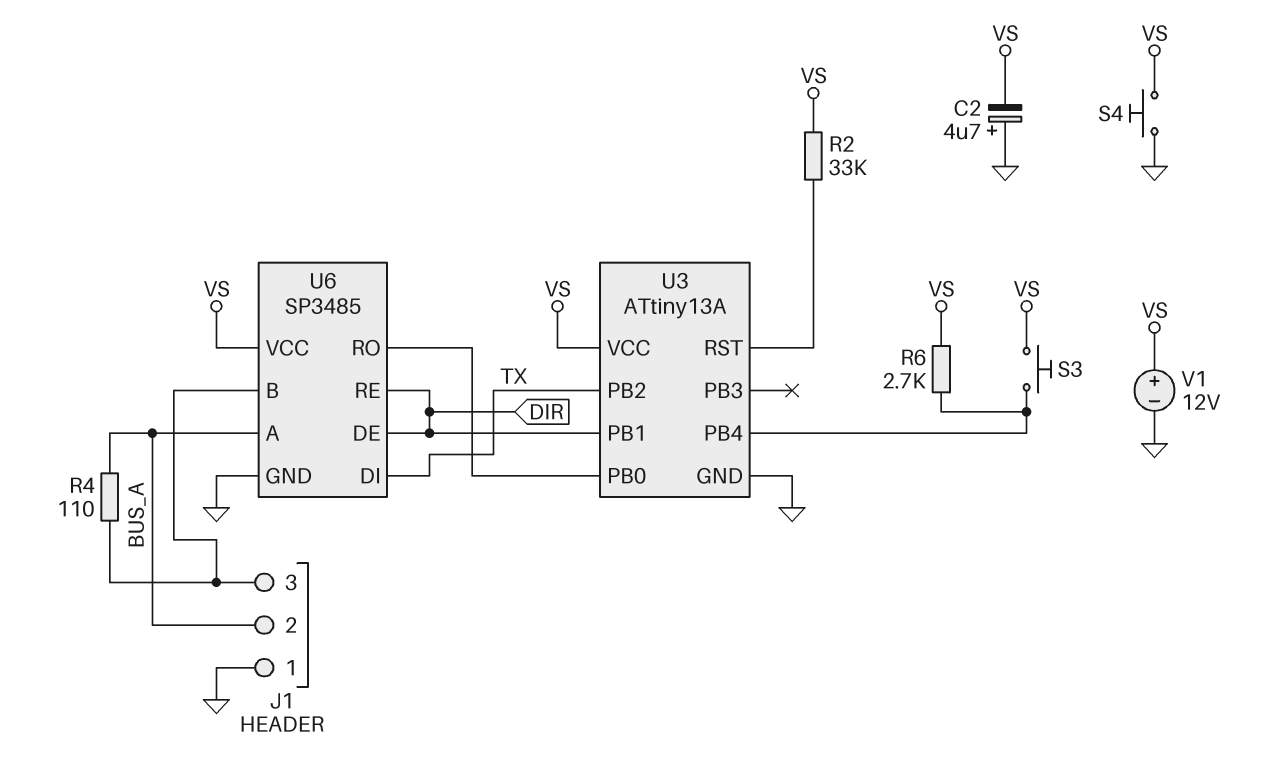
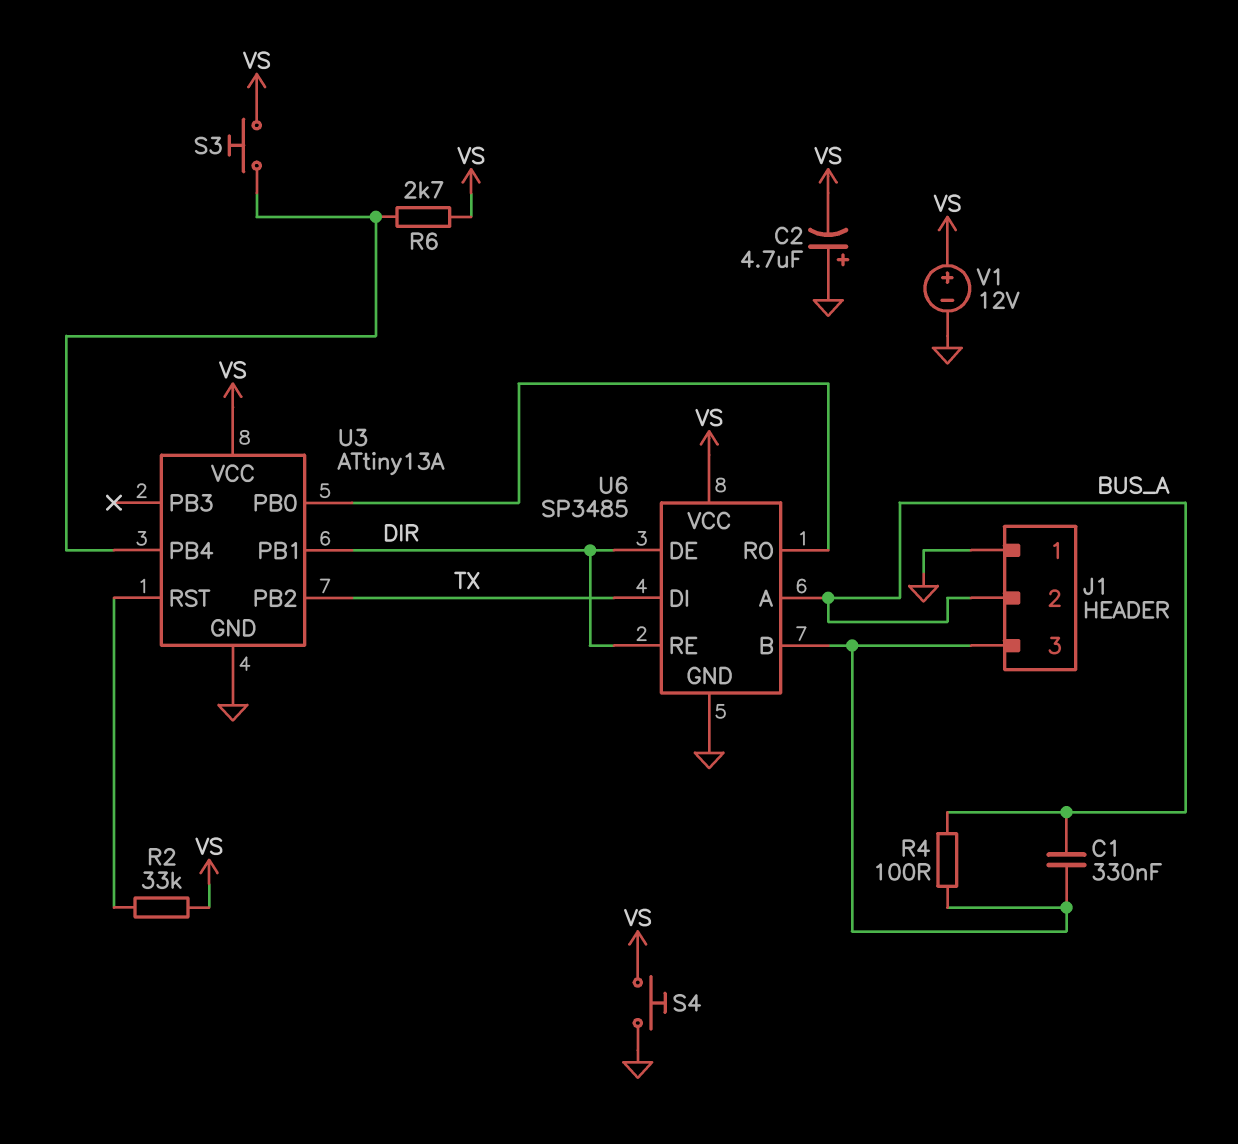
C1: none -> 330nF (BUS_A, J1/3)
R4: 110 (BUS_A, J1/3) -> 100 (BUS_A, J1/3)

